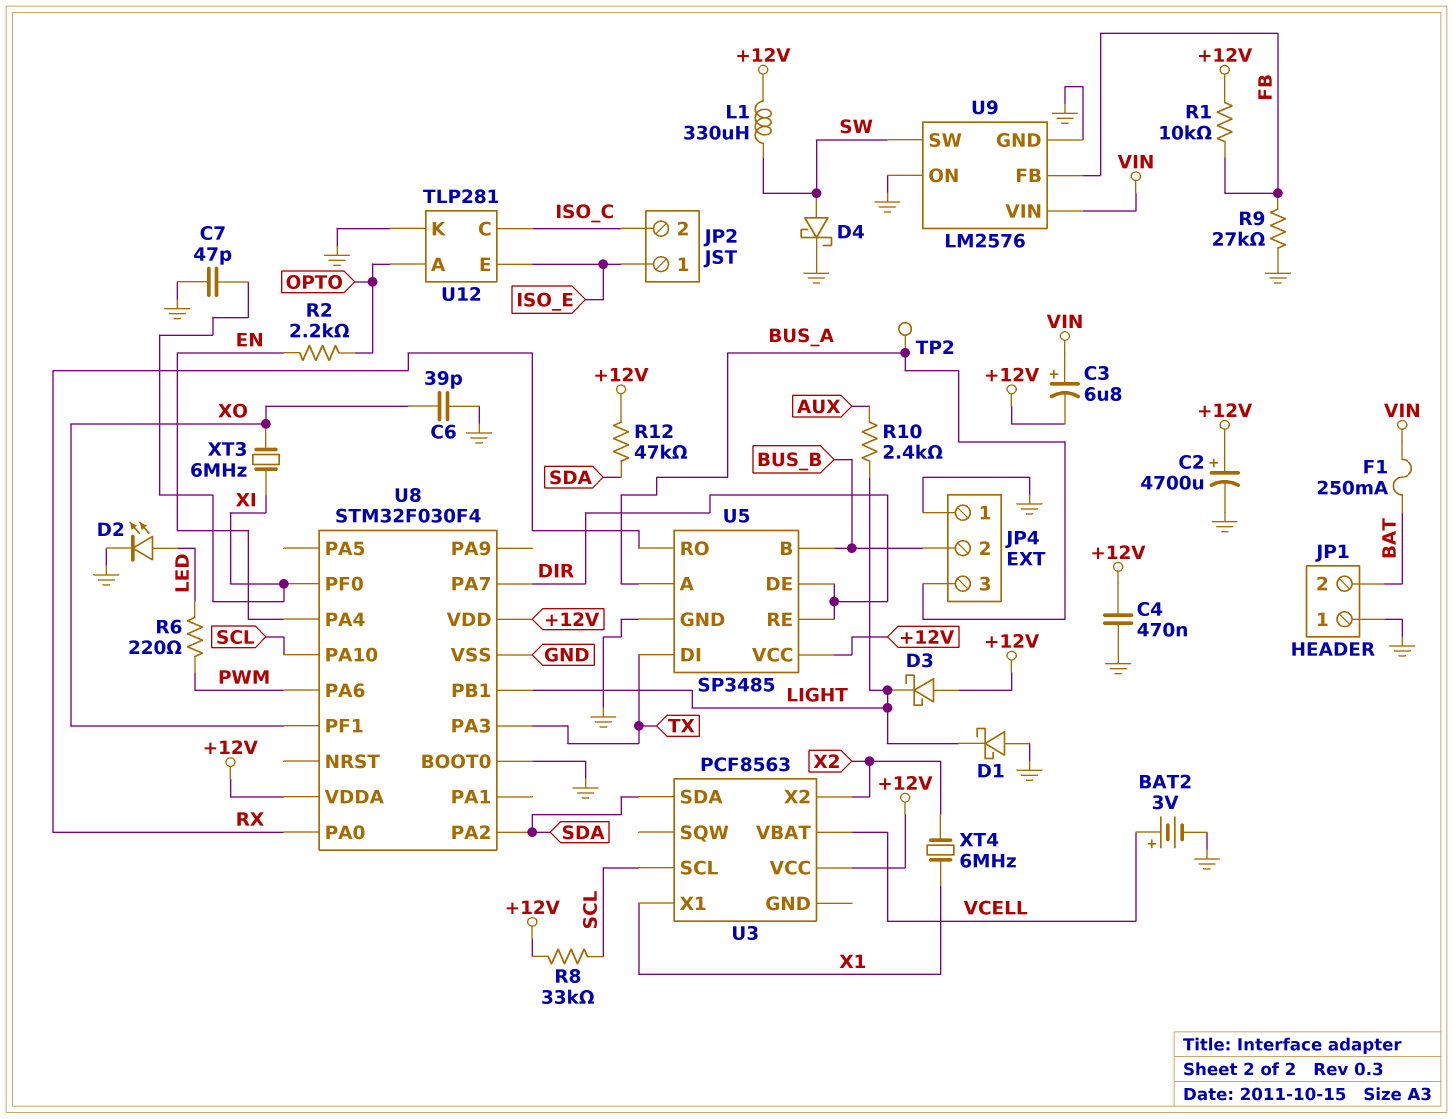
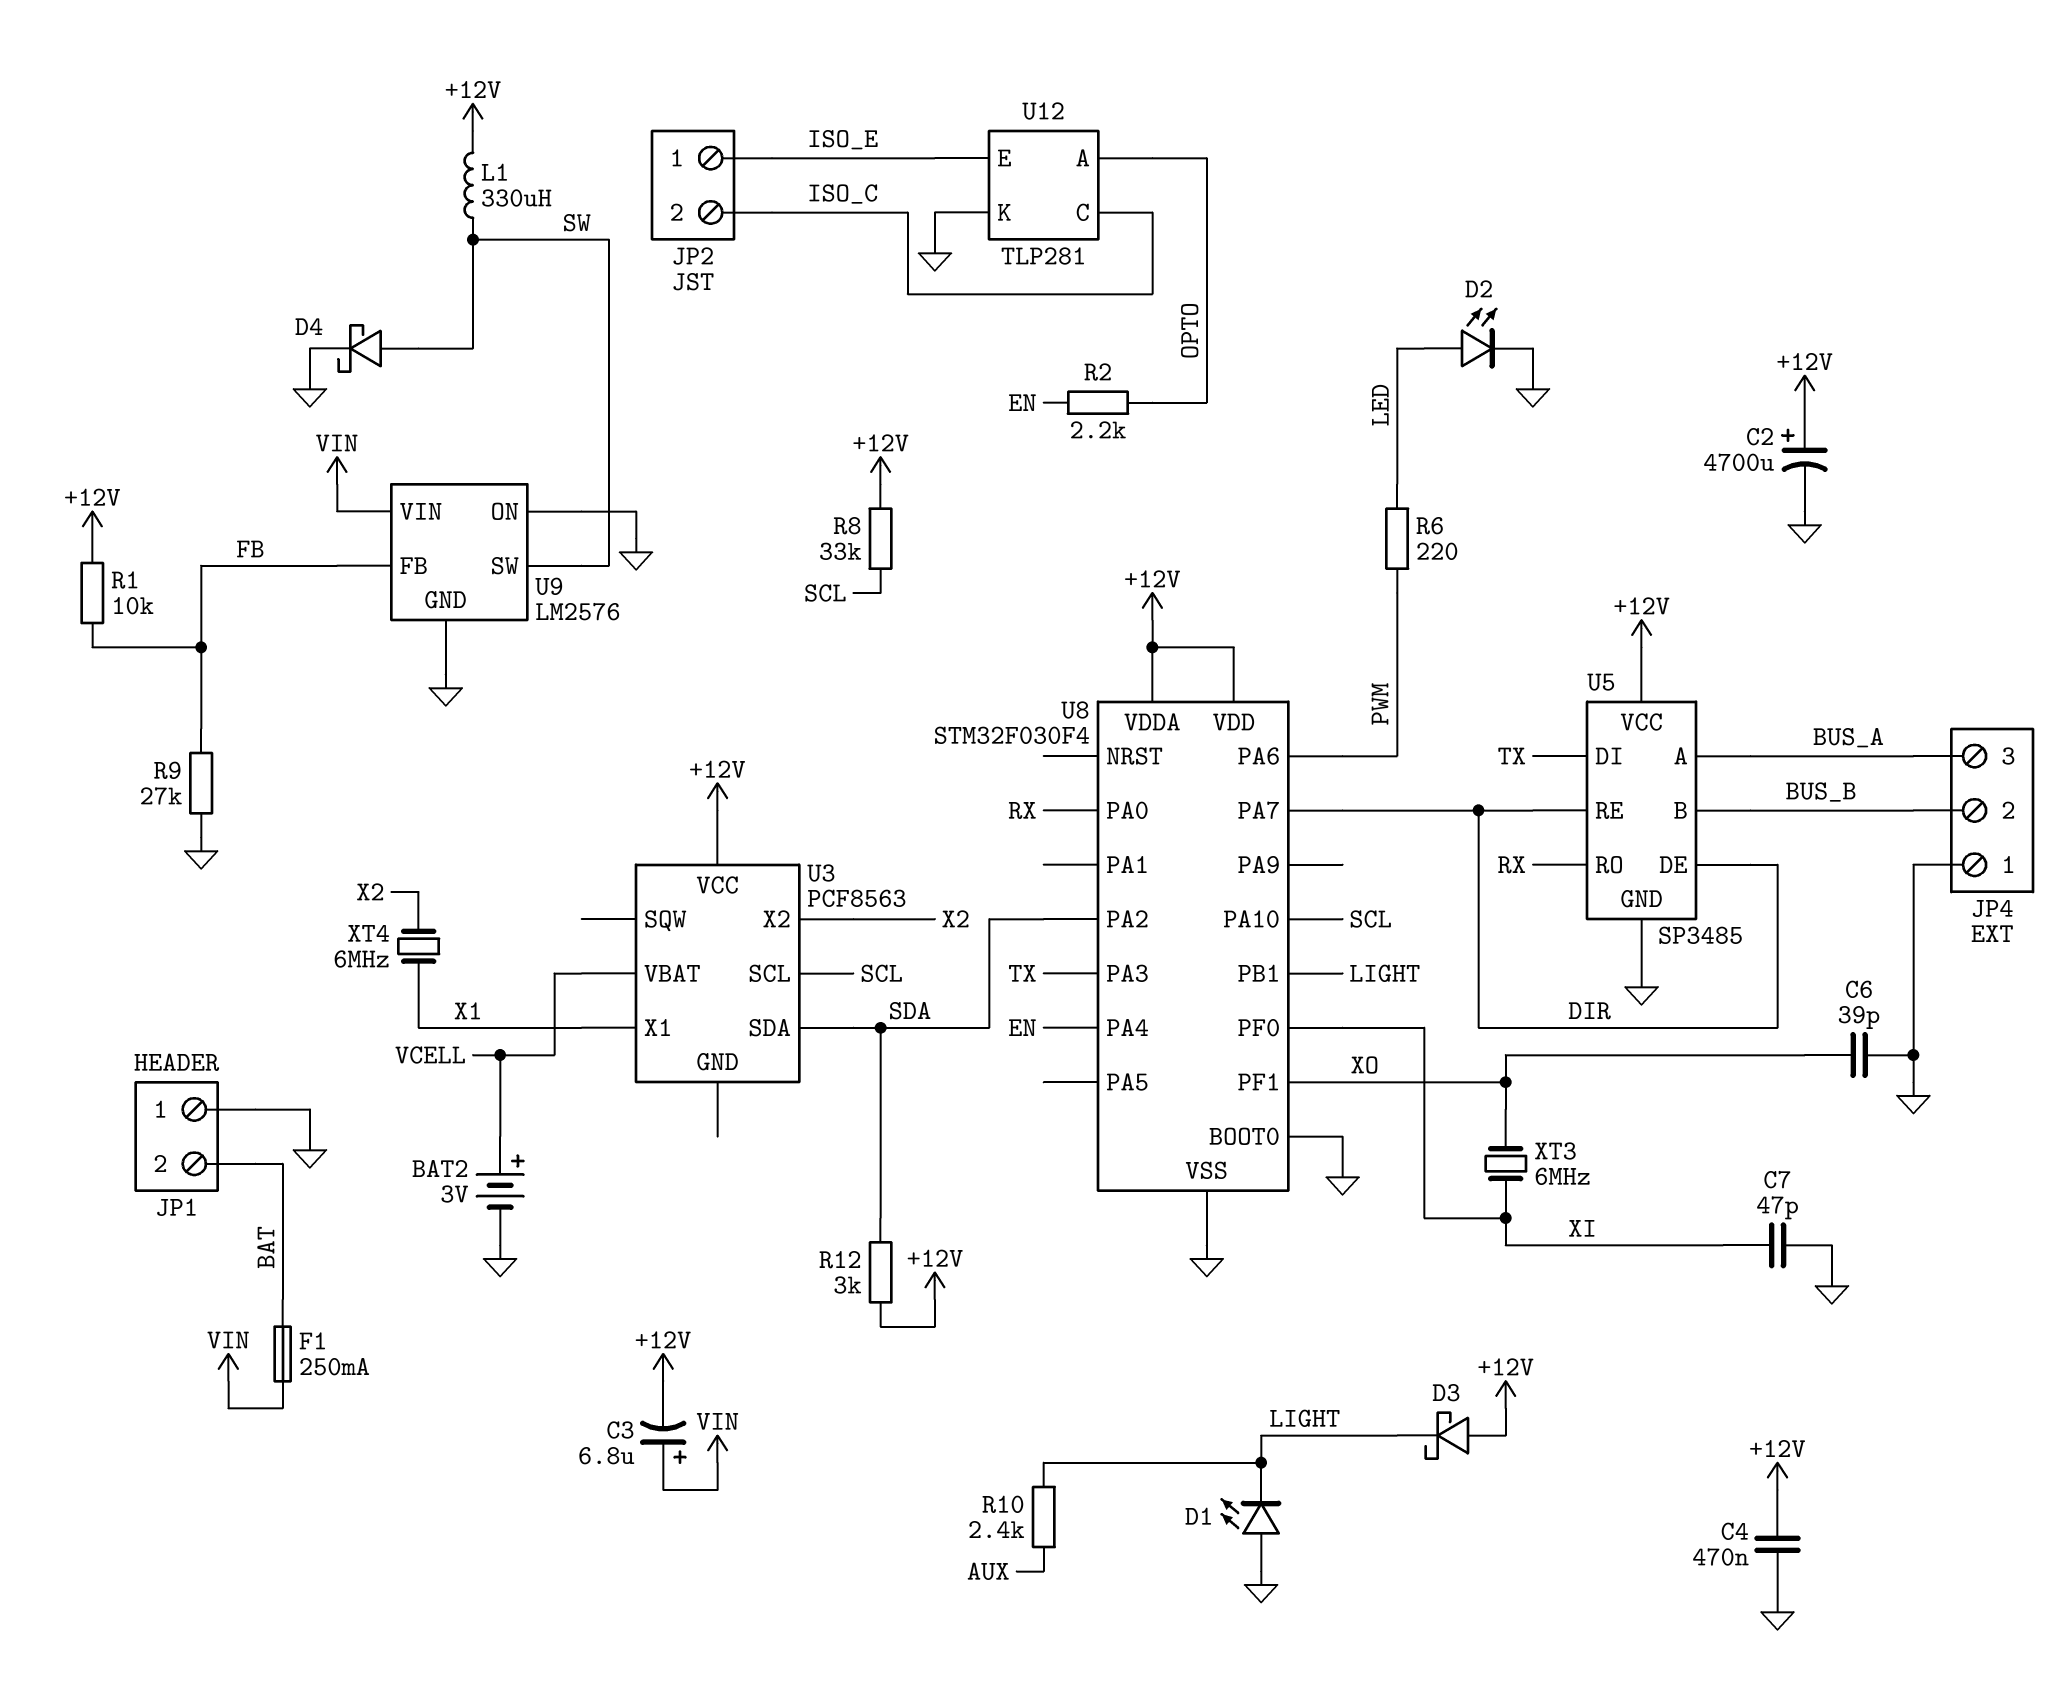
D1: schottky (A GND, K LIGHT) -> LED (A GND, K LIGHT)
R12: 47k (+12V, SDA) -> 3k (+12V, SDA)
TP2: test point (BUS_A) -> none

